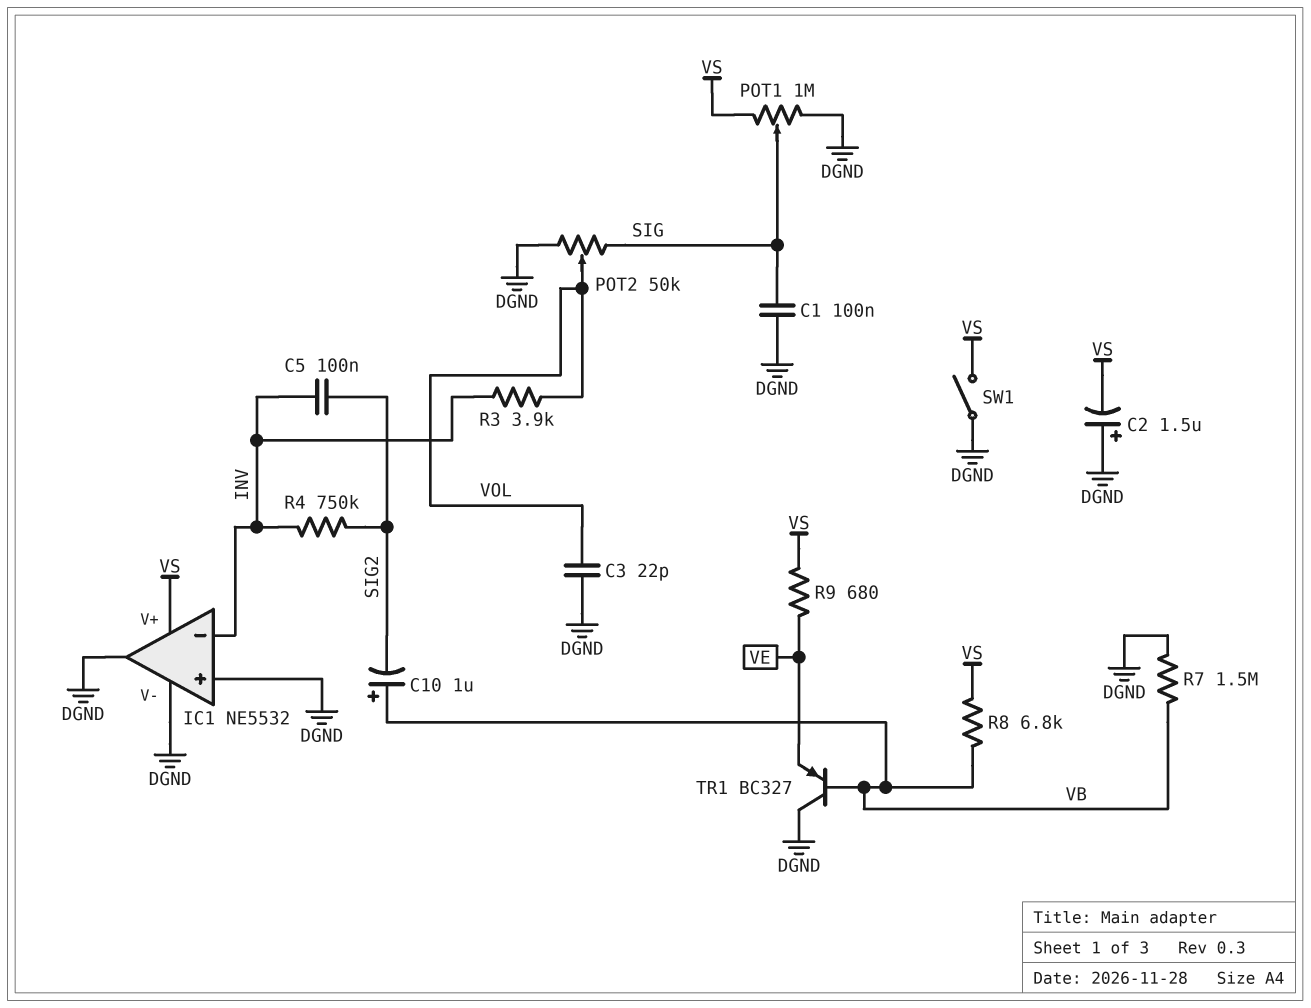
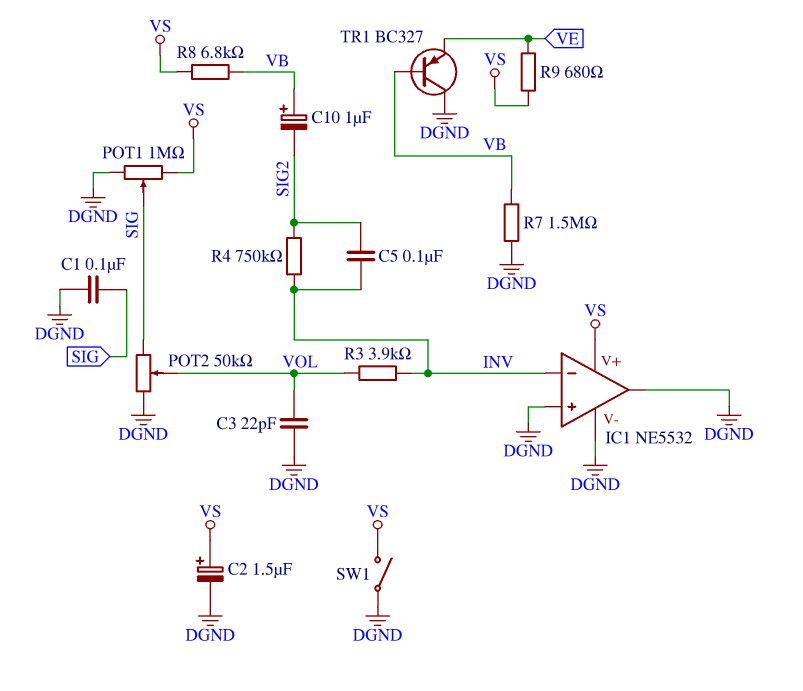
C2: 1.5uF (plus DGND, minus VS) -> 1.5uF (plus VS, minus DGND)

